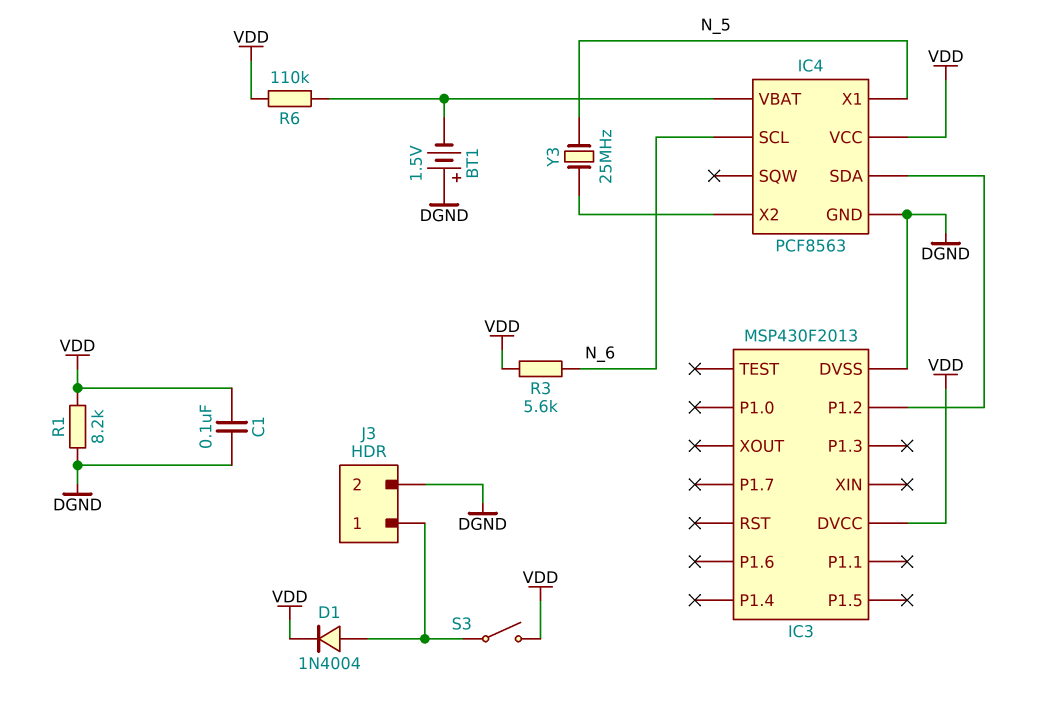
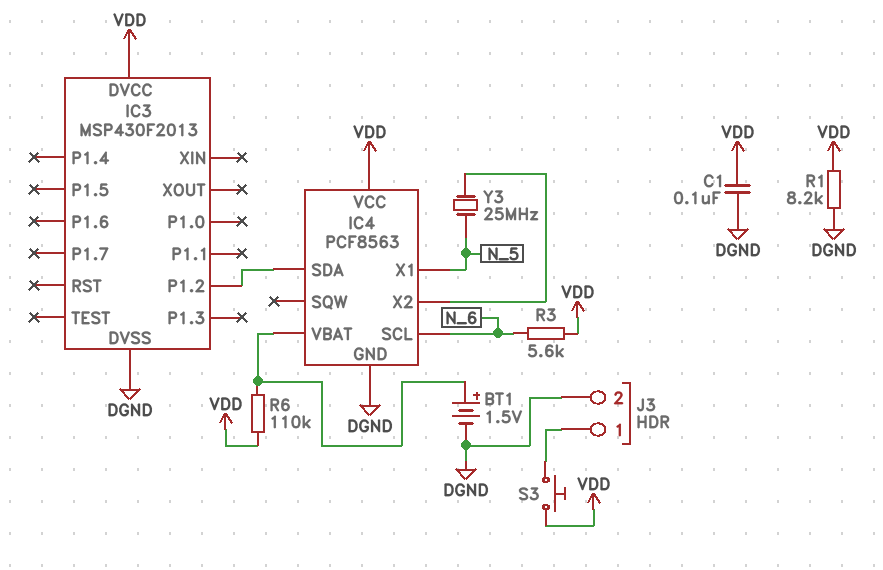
BT1: 1.5V (plus DGND, minus IC4/VBAT) -> 1.5V (plus IC4/VBAT, minus DGND)
D1: diode 1N4004 (A J3/1, K VDD) -> none
S3: switch (J3/1, VDD) -> button (J3/1, VDD)

